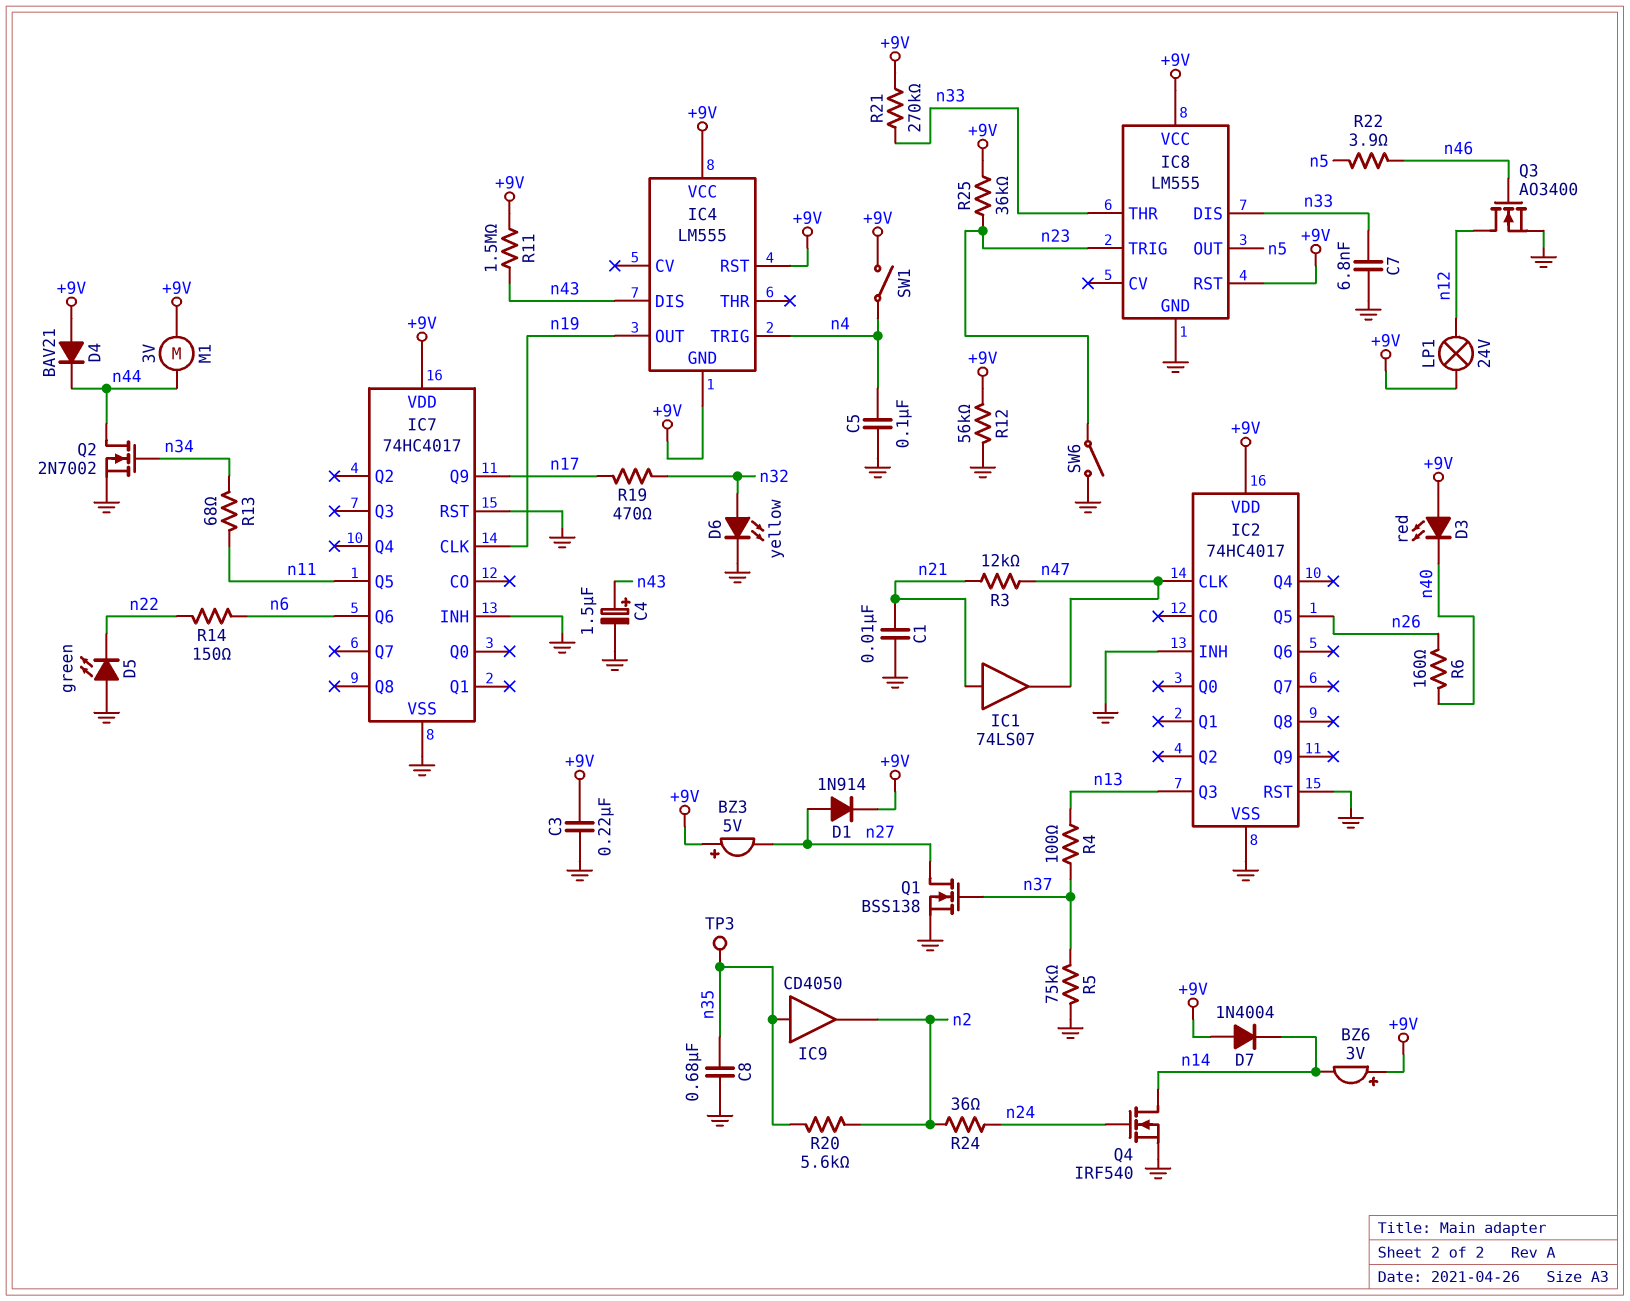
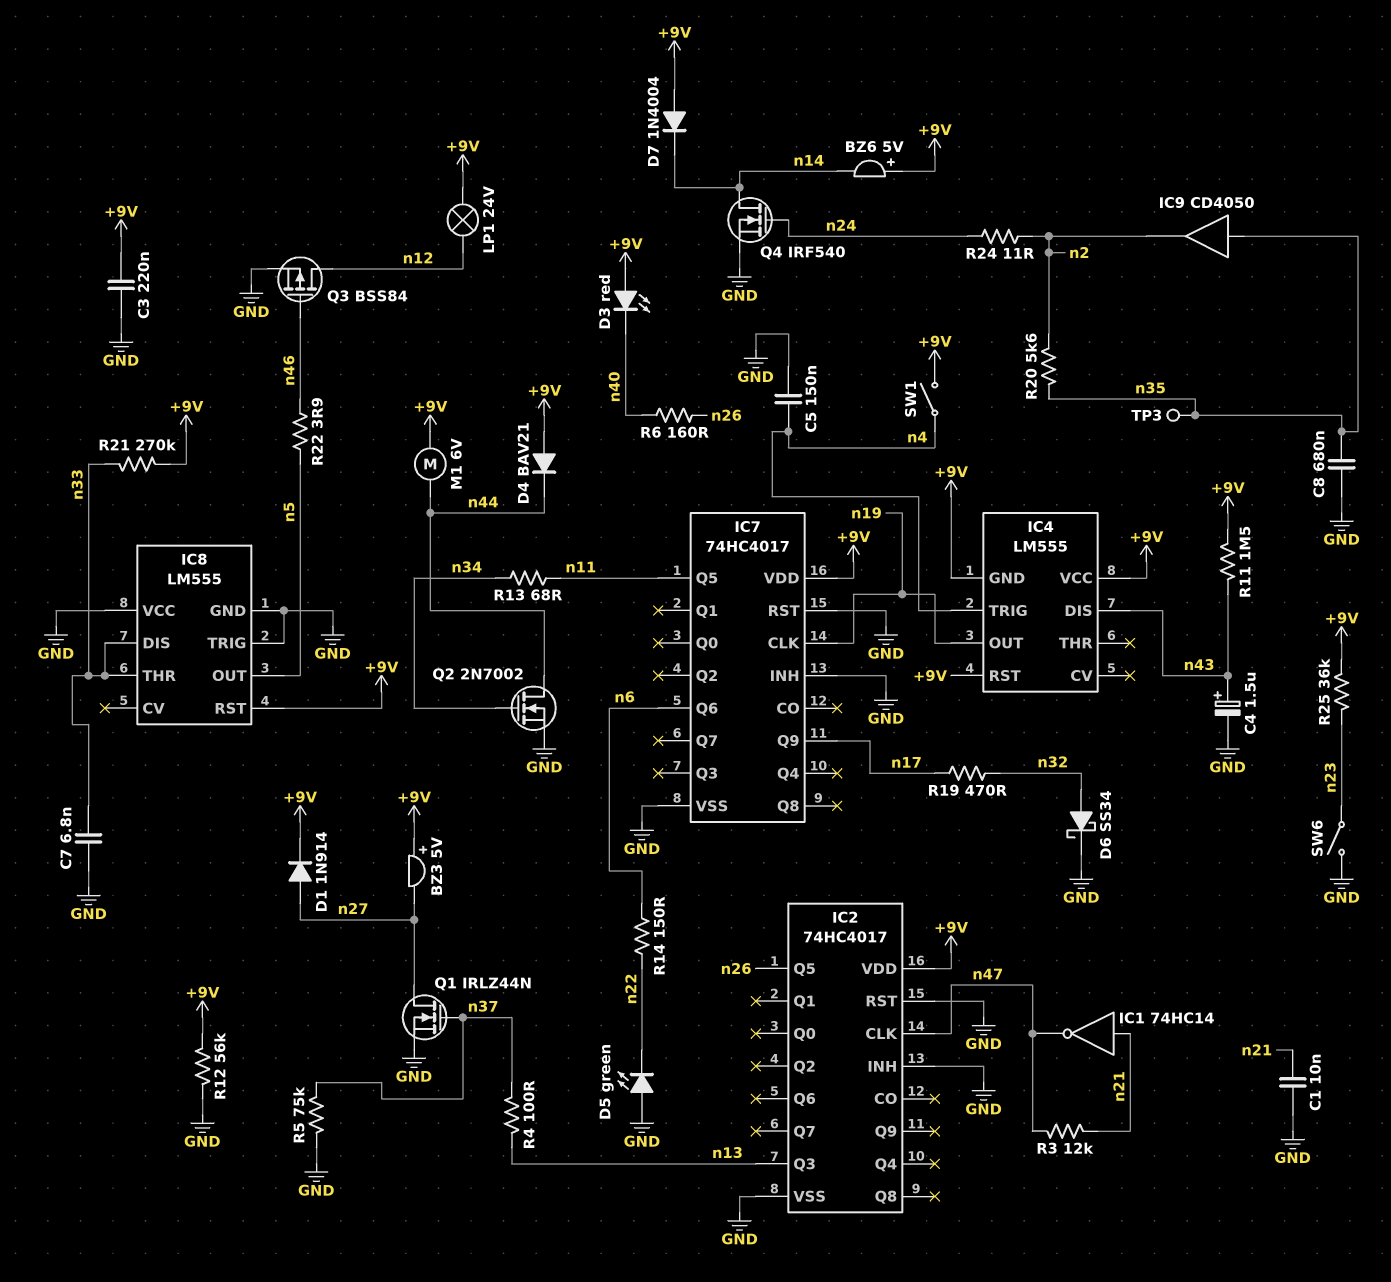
BZ6: buzzer 3V (plus +9V, minus n14) -> buzzer 5V (plus +9V, minus n14)
C5: 100nF (GND, n4) -> 150nF (GND, n4)
D6: LED yellow (A n32, K GND) -> schottky SS34 (A n32, K GND)
IC1: buffer 74LS07 (in n21, out n47) -> NOT 74HC14 (in n21, out n47)
IC8 pin TRIG: n23 -> GND
IC8 pin VCC: +9V -> GND
M1: motor 3V (+9V, n44) -> motor 6V (+9V, n44)
Q1: NMOS BSS138 (G n37, D n27, S GND) -> NMOS IRLZ44N (G n37, D n27, S GND)
Q3: NMOS AO3400 (G n46, D n12, S GND) -> PMOS BSS84 (G n46, D n12, S GND)
R24: 36 (n2, n24) -> 11 (n2, n24)

